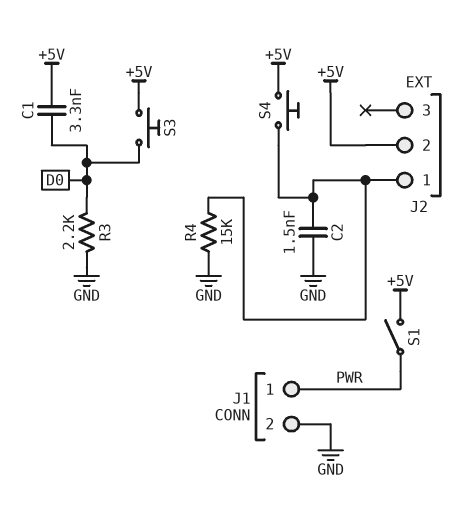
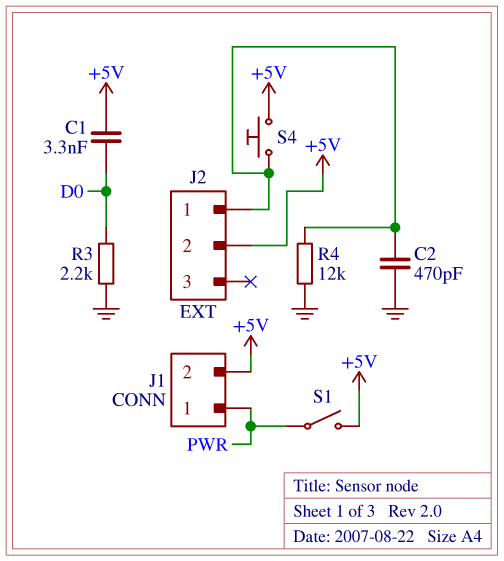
C2: 1.5nF (GND, J2/1) -> 470pF (GND, J2/1)
J1 pin 2: GND -> +5V
R4: 15k (GND, J2/1) -> 12k (GND, J2/1)
S3: button (+5V, D0) -> none

